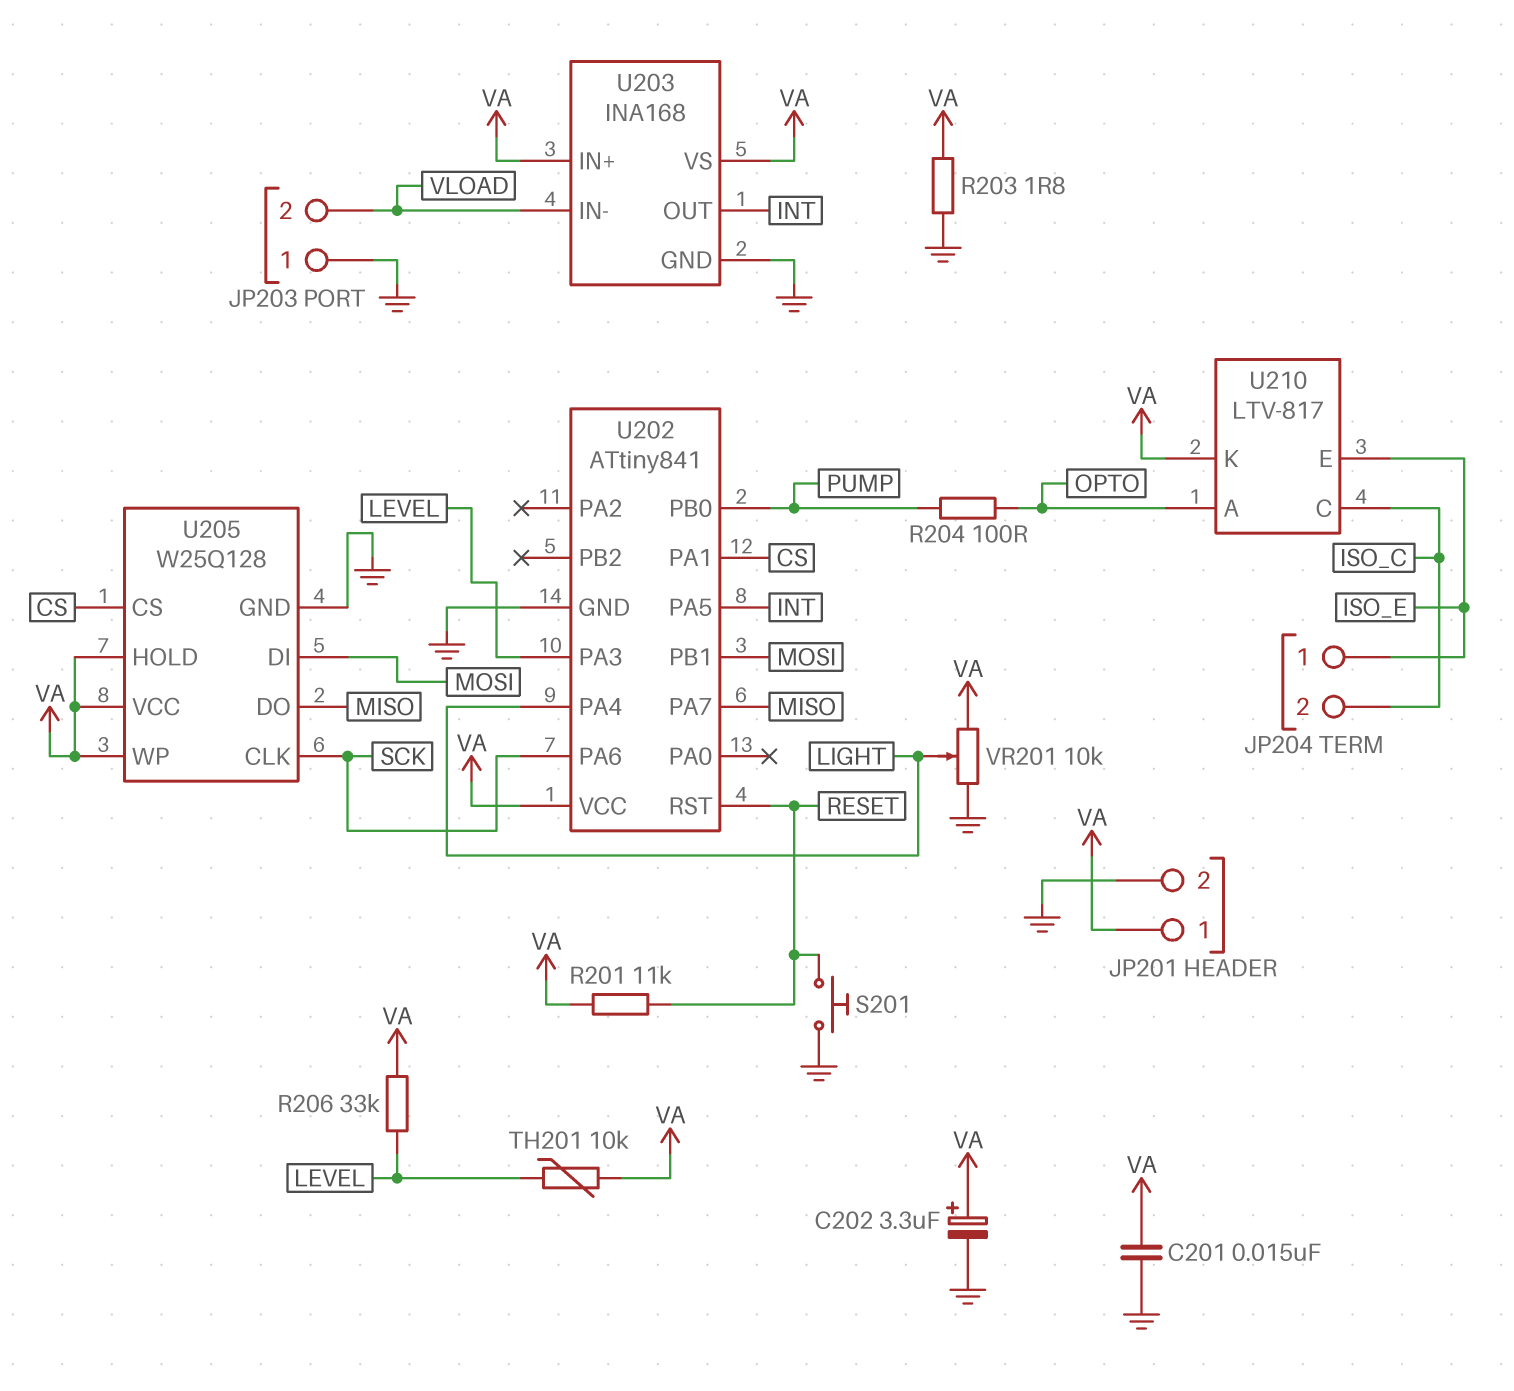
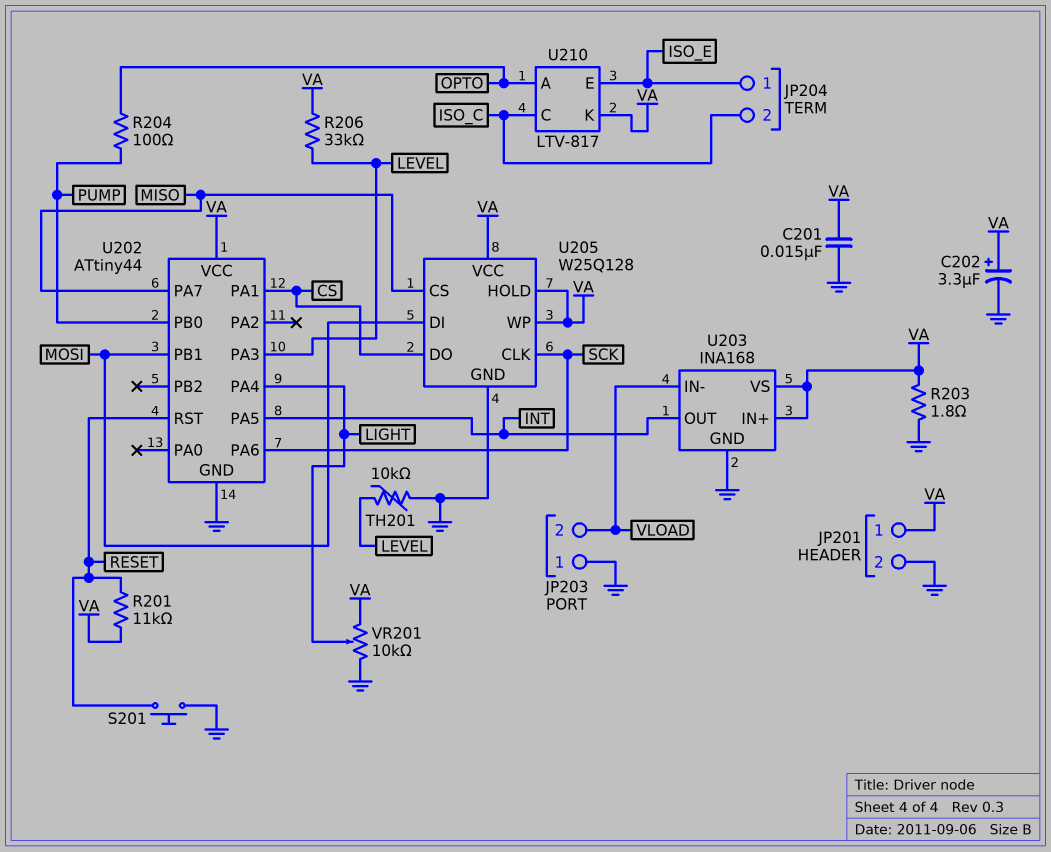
TH201: 10k (LEVEL, VA) -> 10k (GND, LEVEL)
U202: ATtiny841 -> ATtiny44
U205 pin CS: CS -> MISO
U205 pin DO: MISO -> CS

